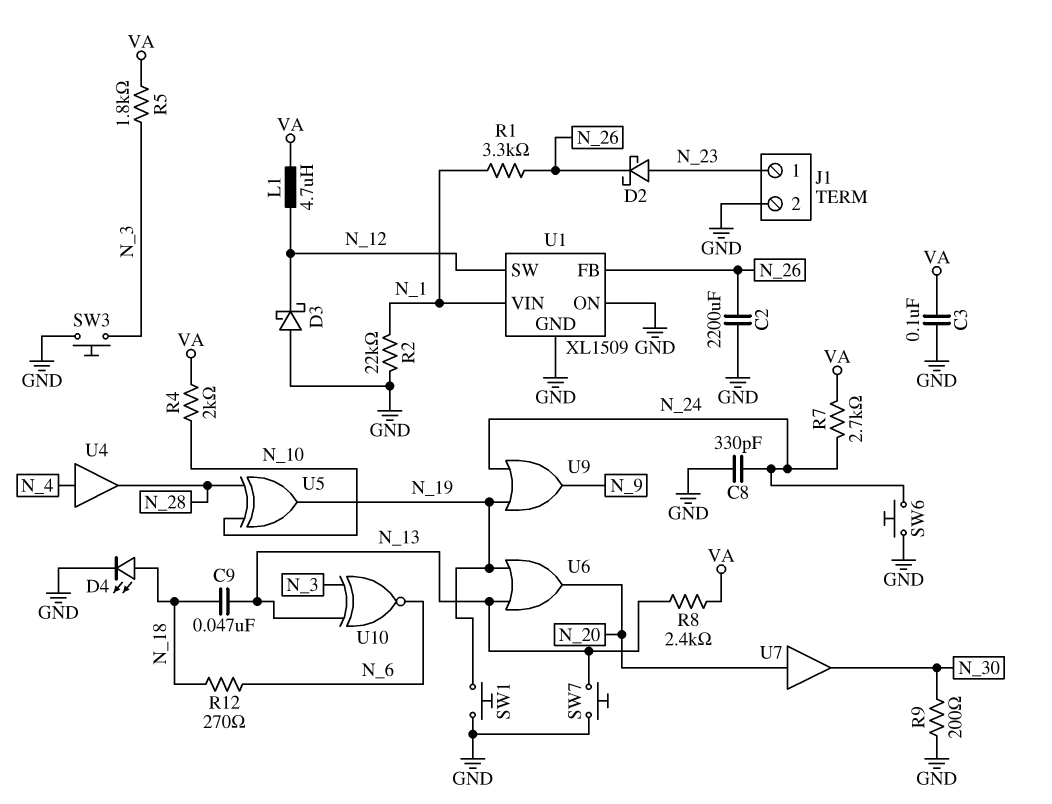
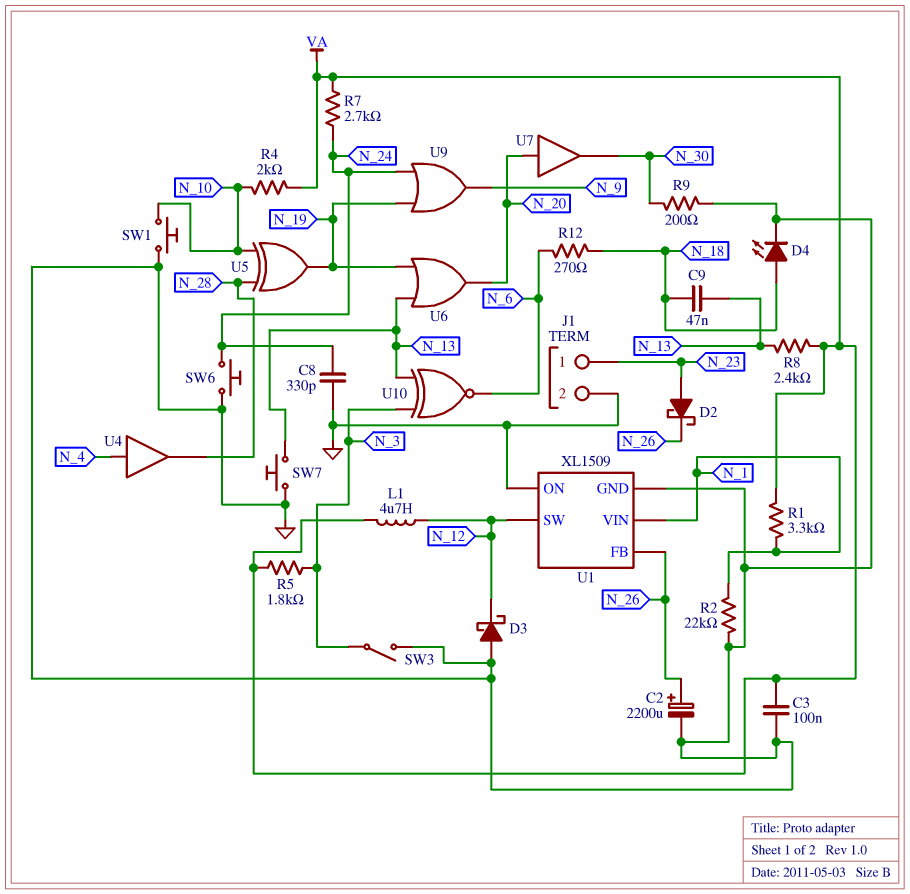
C2: 2200uF (GND, N_26) -> 2200uF (plus N_26, minus GND)
R1: 3.3k (N_1, N_26) -> 3.3k (N_1, VA)
SW1: button (GND, N_19) -> button (GND, N_10)
SW3: button (GND, N_3) -> switch (GND, N_3)

